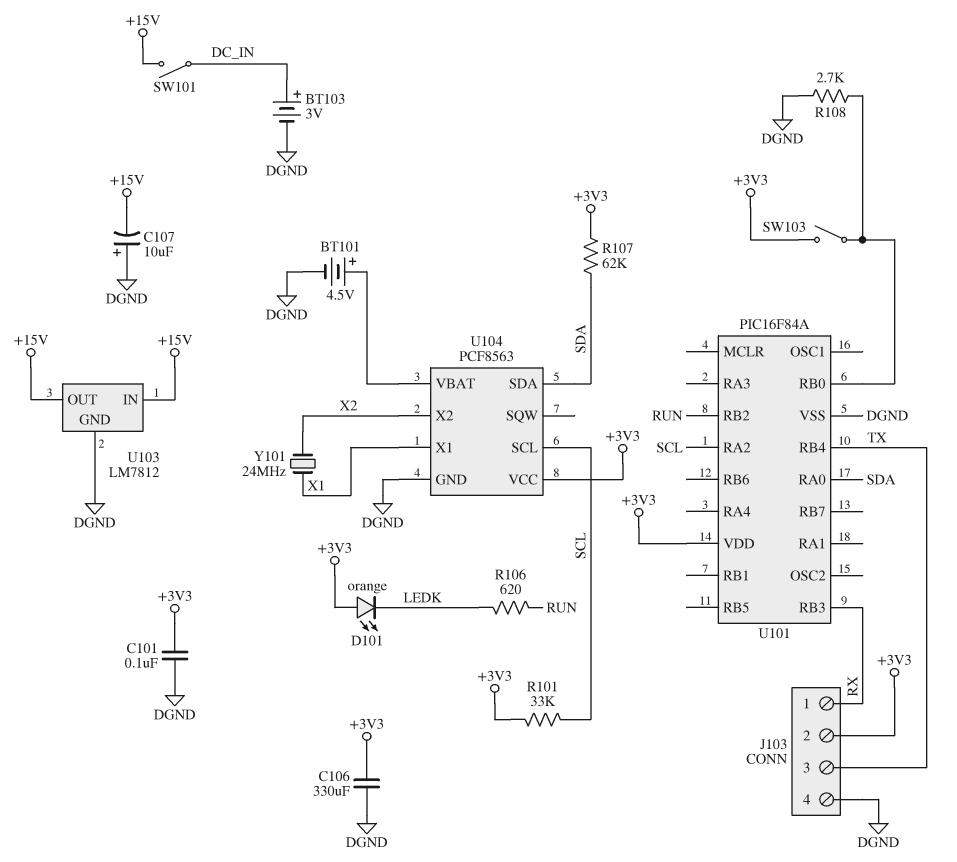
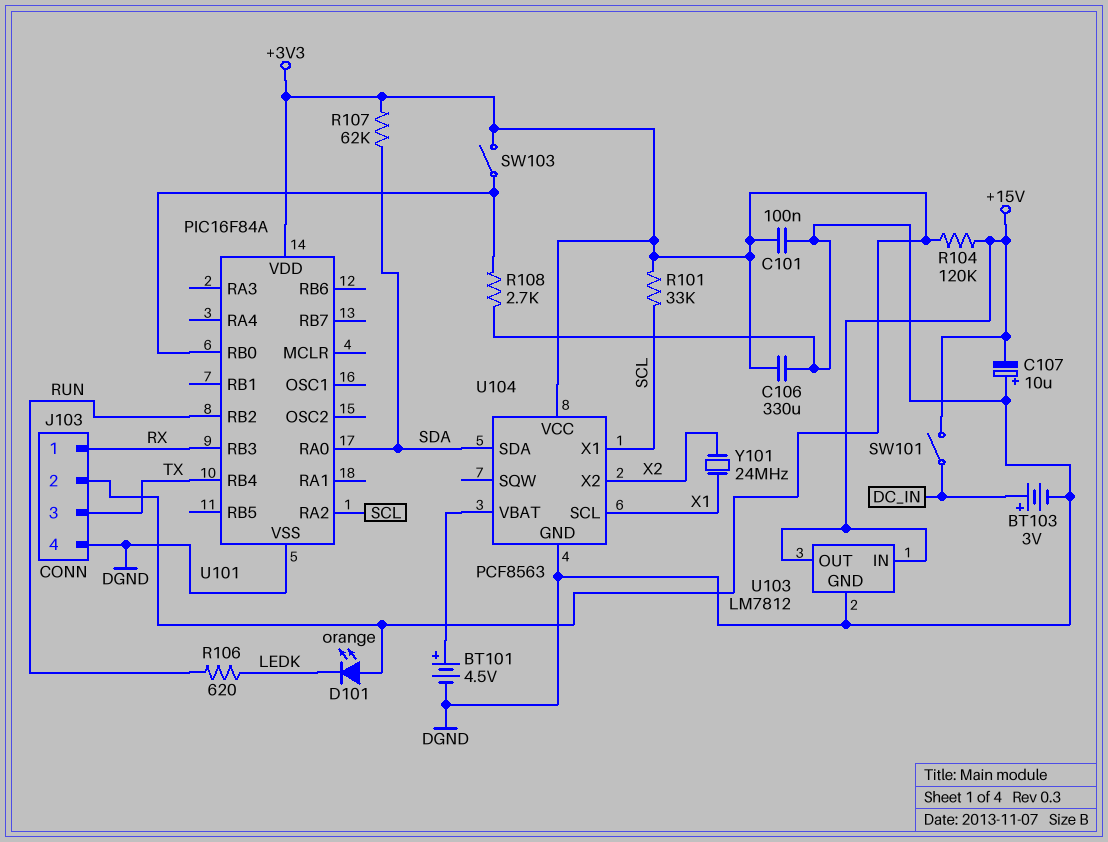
R104: none -> 120k (+3V3, +15V)
U104 pin SCL: SCL -> X1
U104 pin X1: X1 -> SCL

